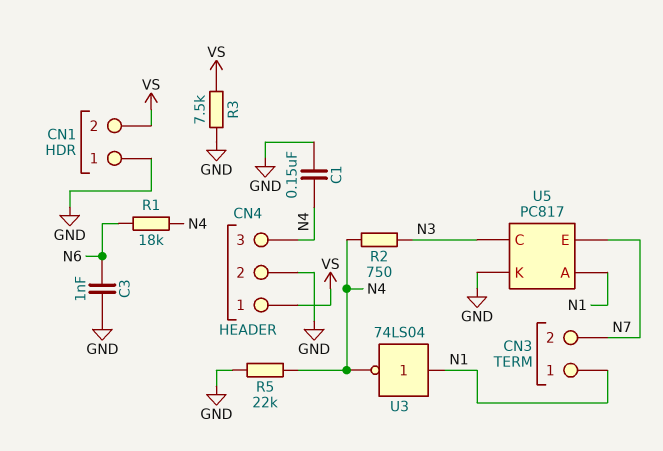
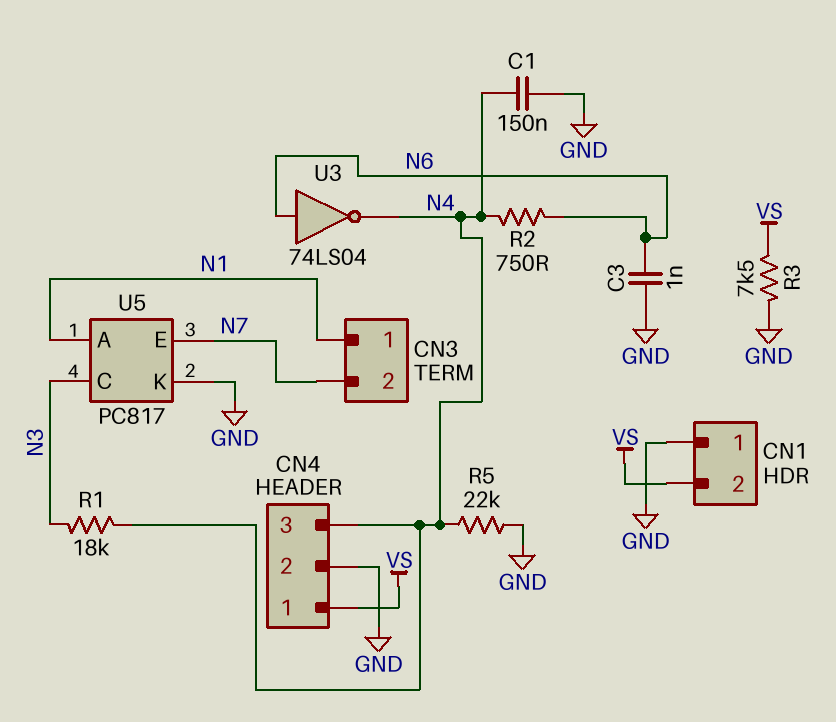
R1: 18k (N4, N6) -> 18k (N3, N4)
R2: 750 (N3, N4) -> 750 (N4, N6)
U3: NOT 74LS04 (in N1, out N4) -> NOT 74LS04 (in N6, out N4)

